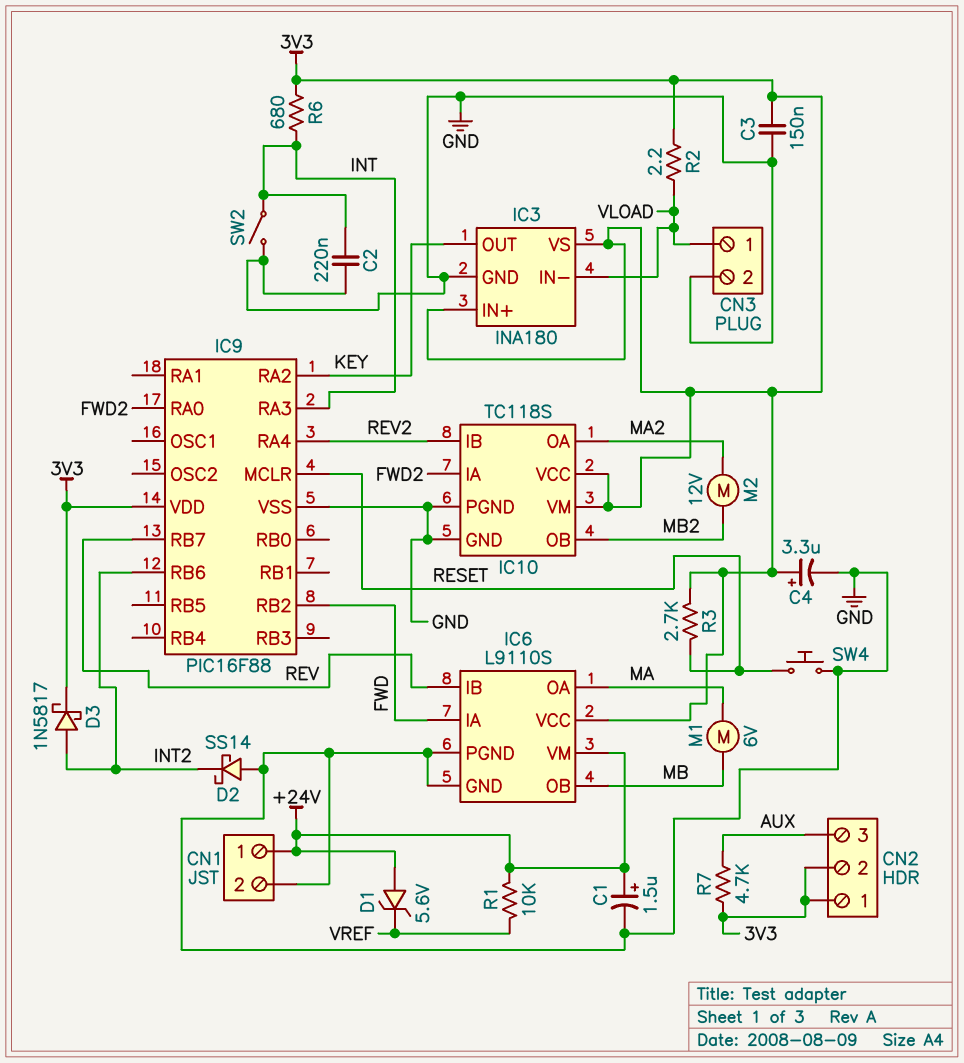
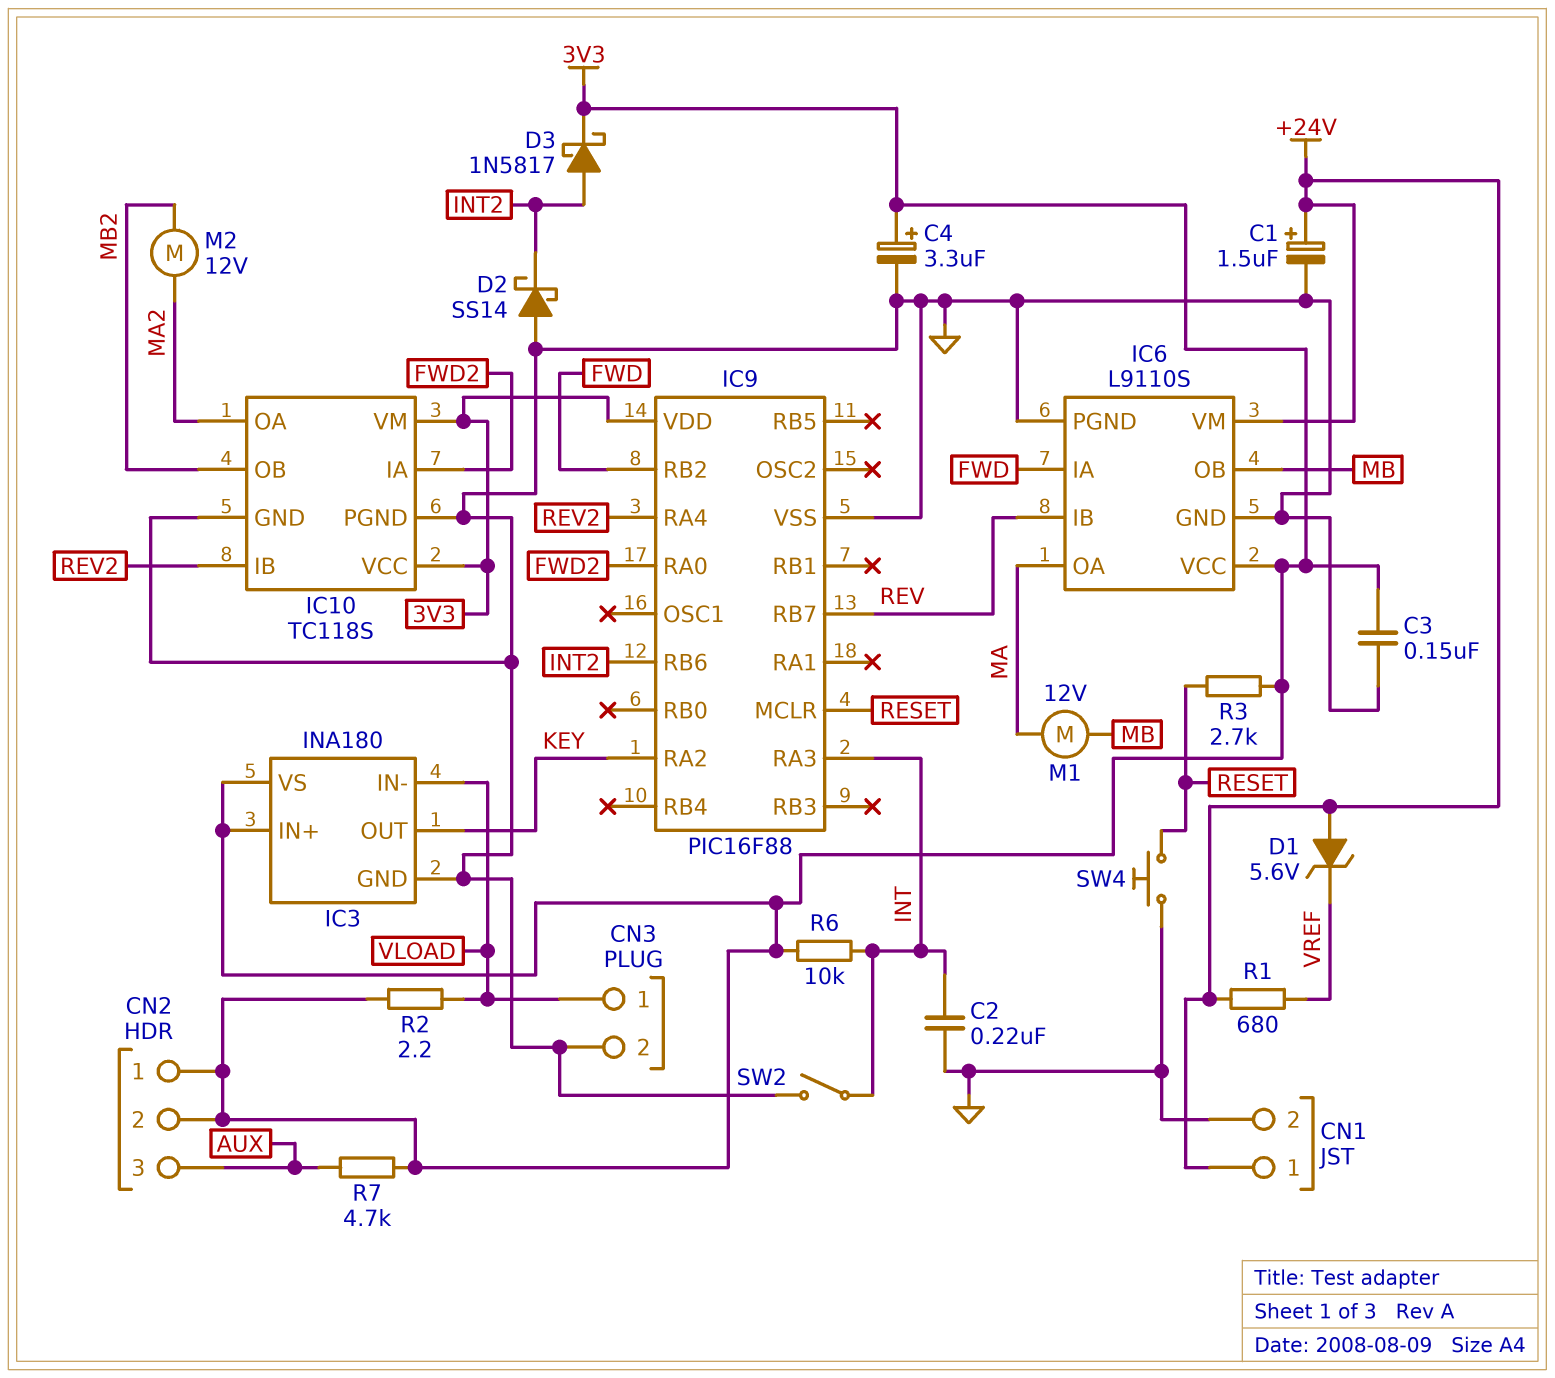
M1: motor 6V (MA, MB) -> motor 12V (MA, MB)
R1: 10k (+24V, VREF) -> 680 (+24V, VREF)
R6: 680 (3V3, INT) -> 10k (3V3, INT)

